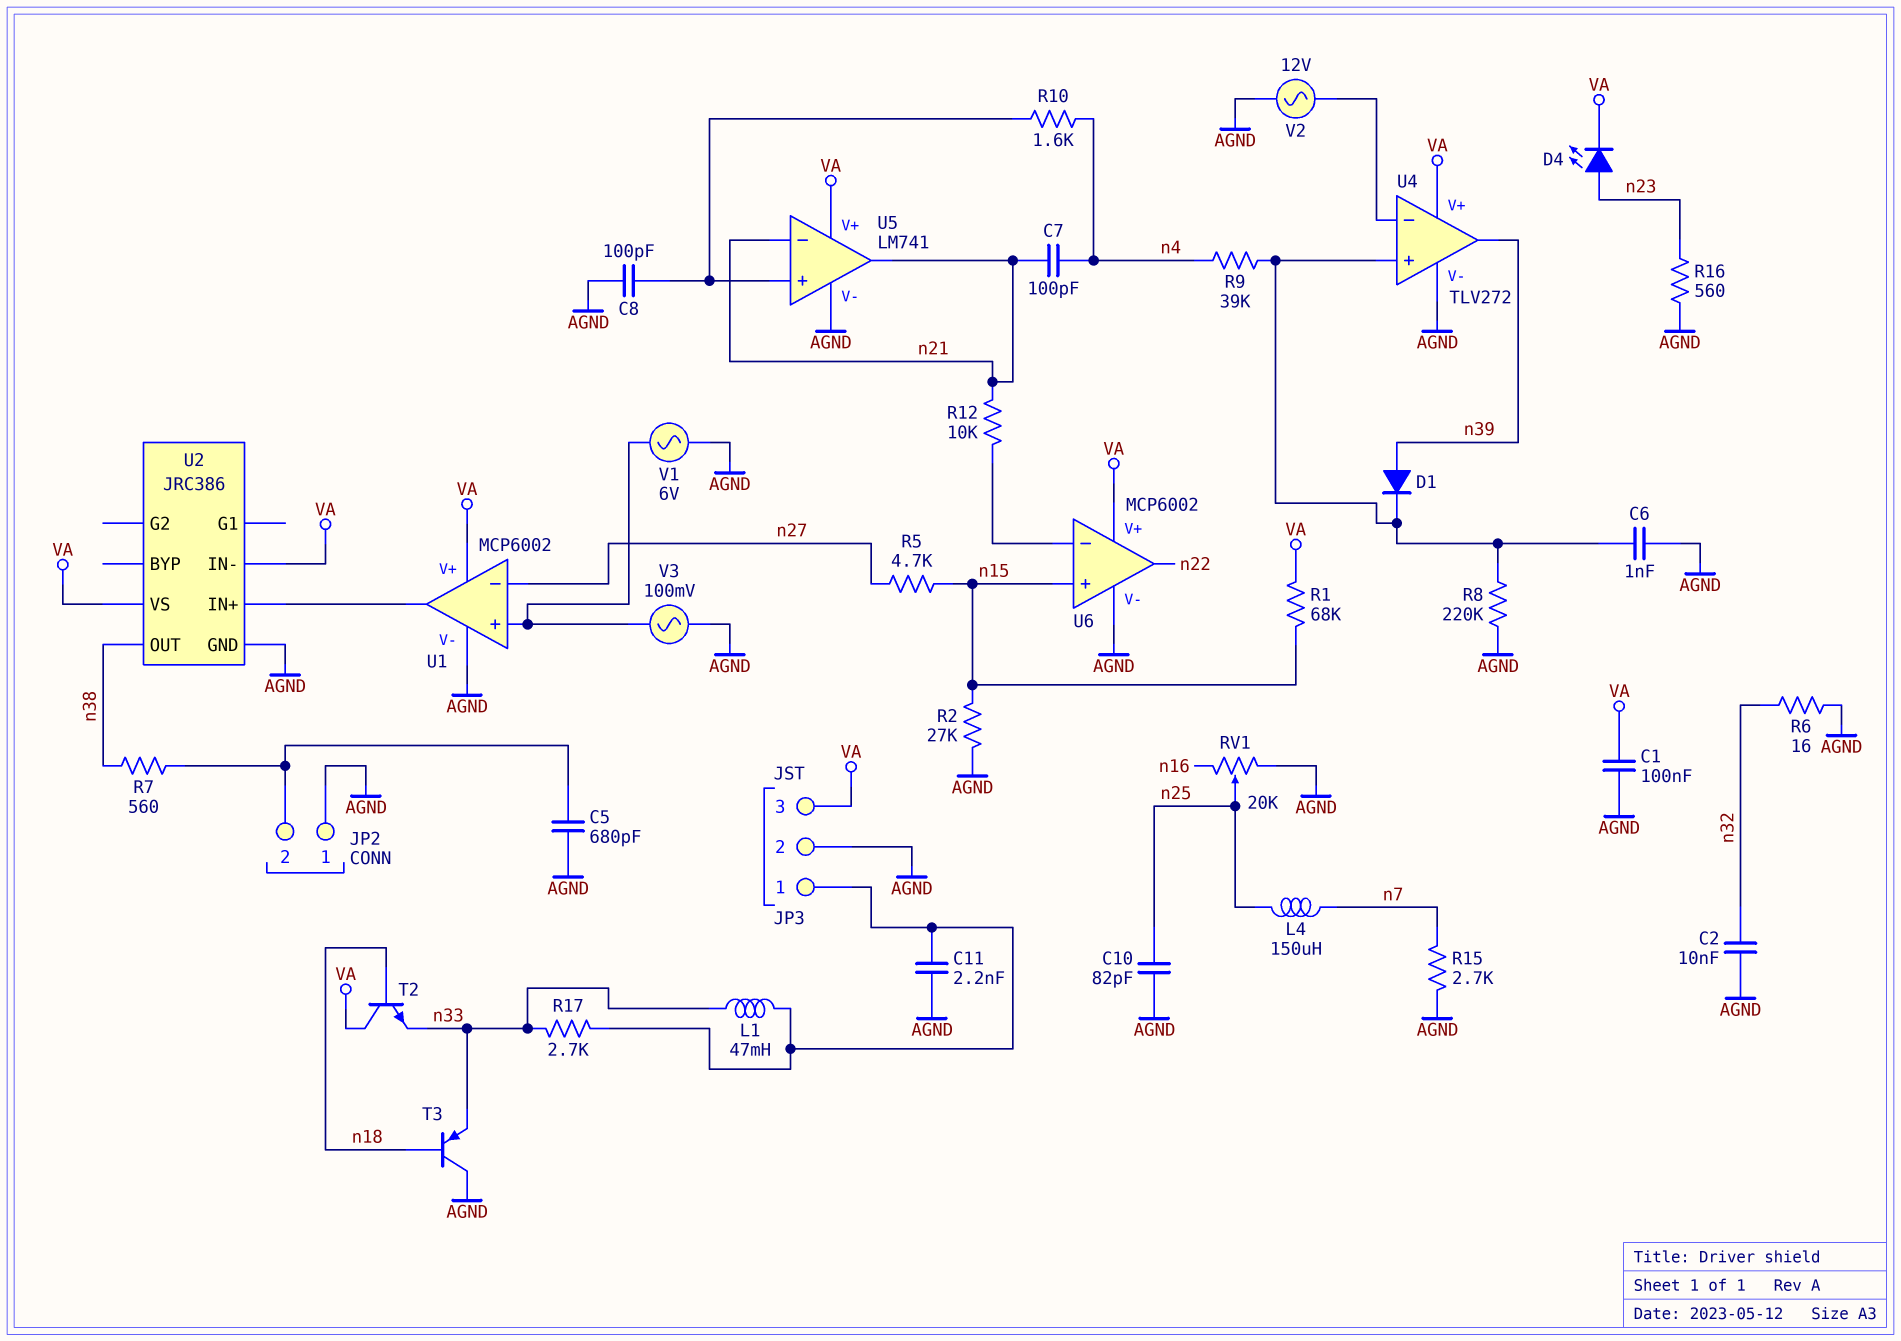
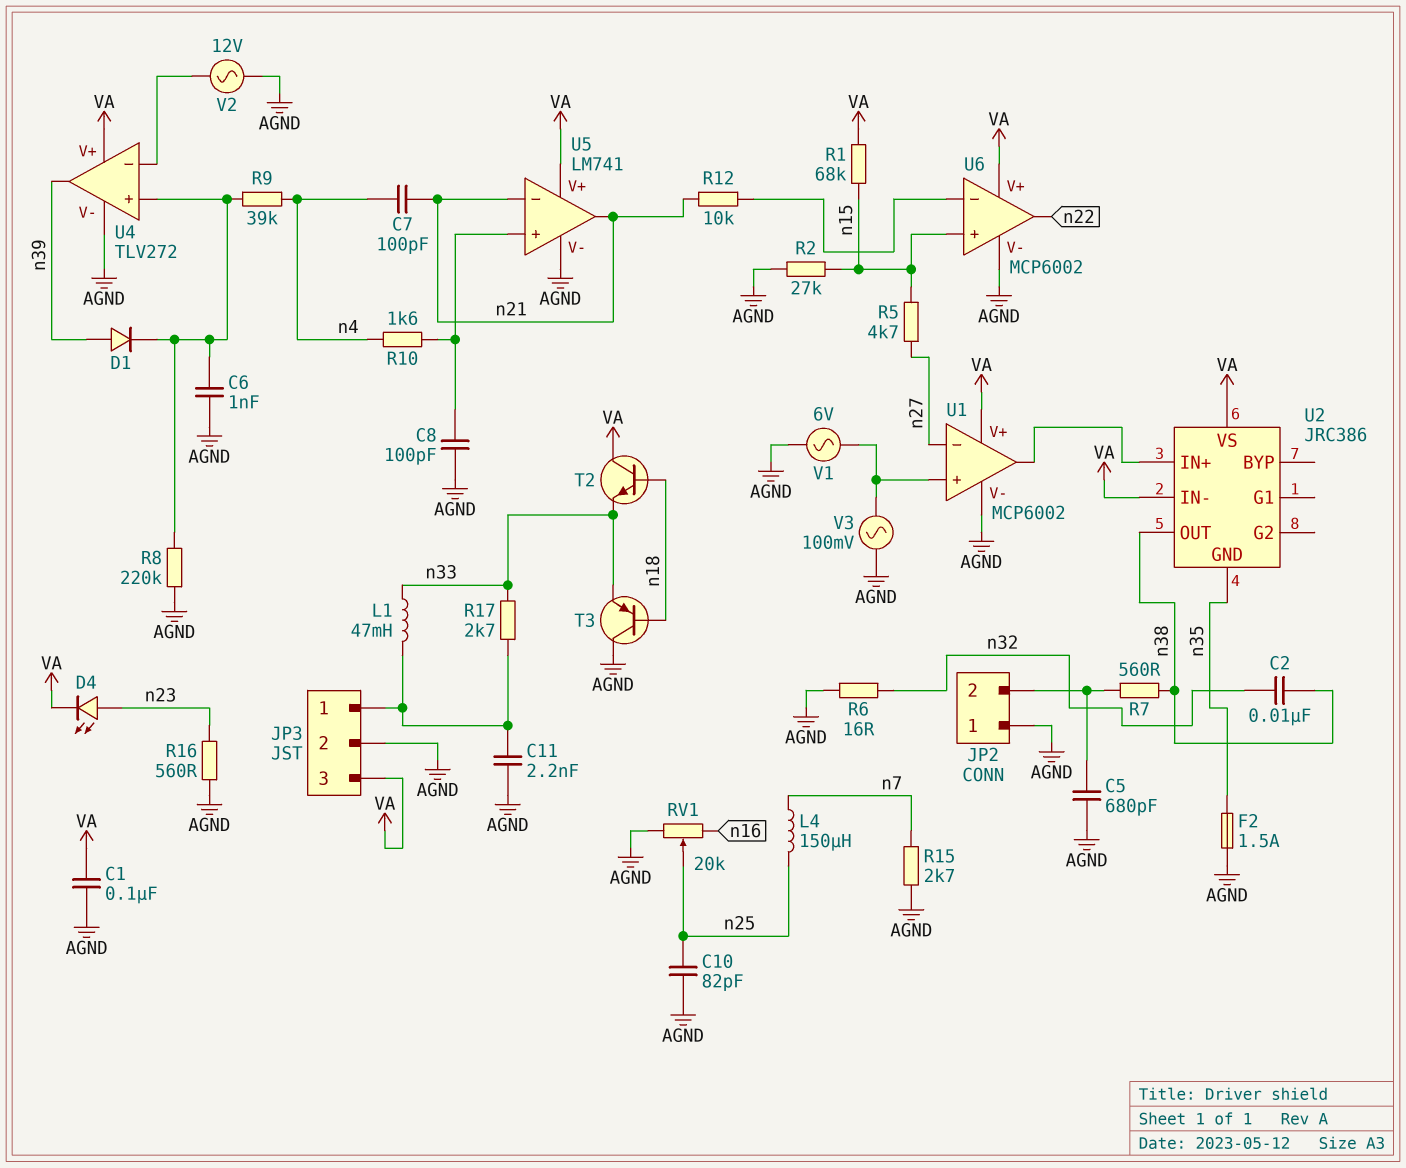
C2: 10nF (AGND, n32) -> 10nF (n32, n38)
F2: none -> 1.5A (AGND, n35)
U2 pin GND: AGND -> n35

